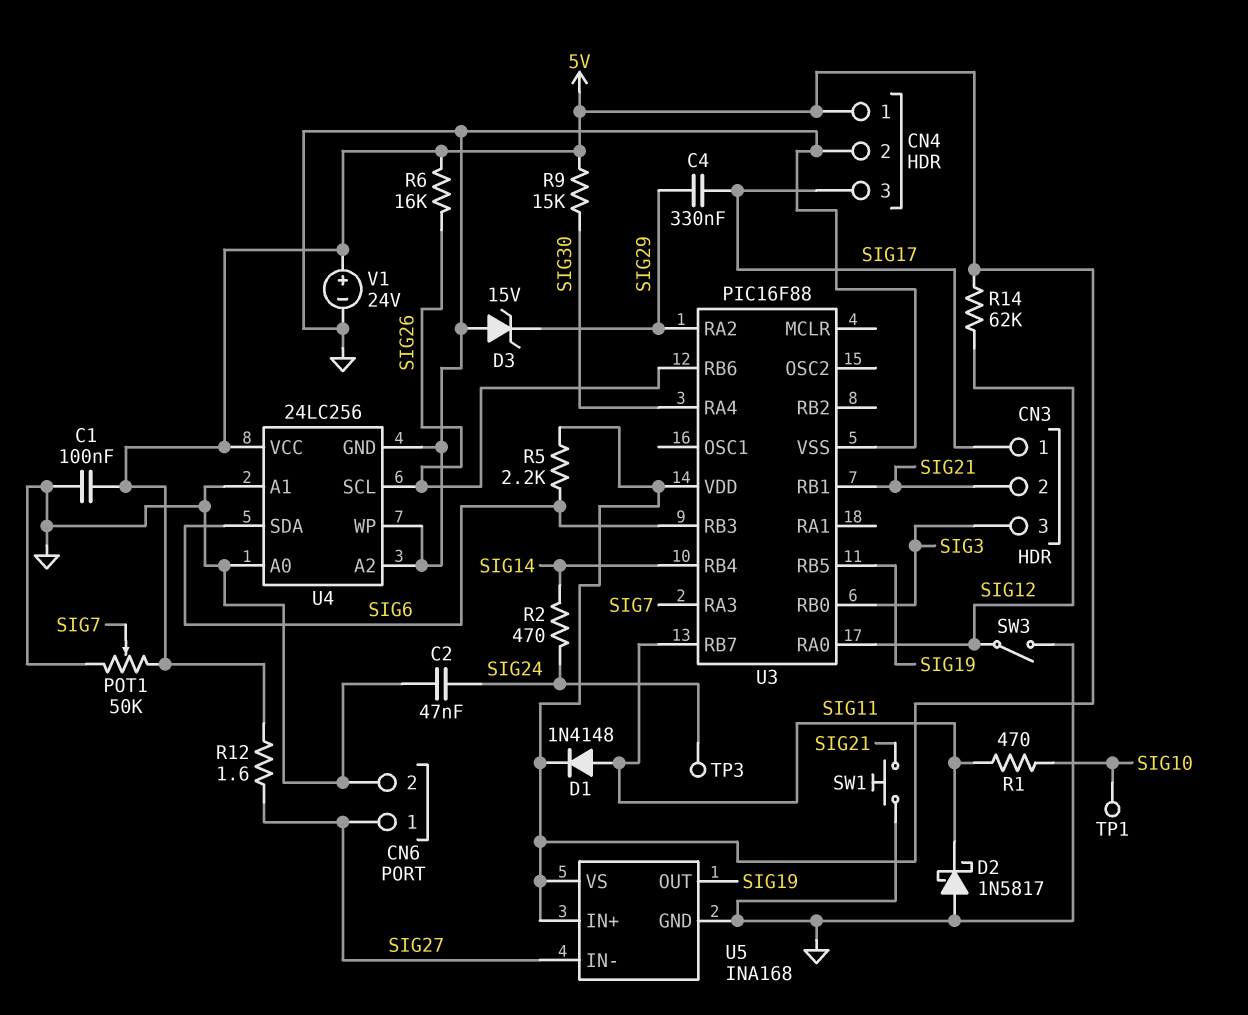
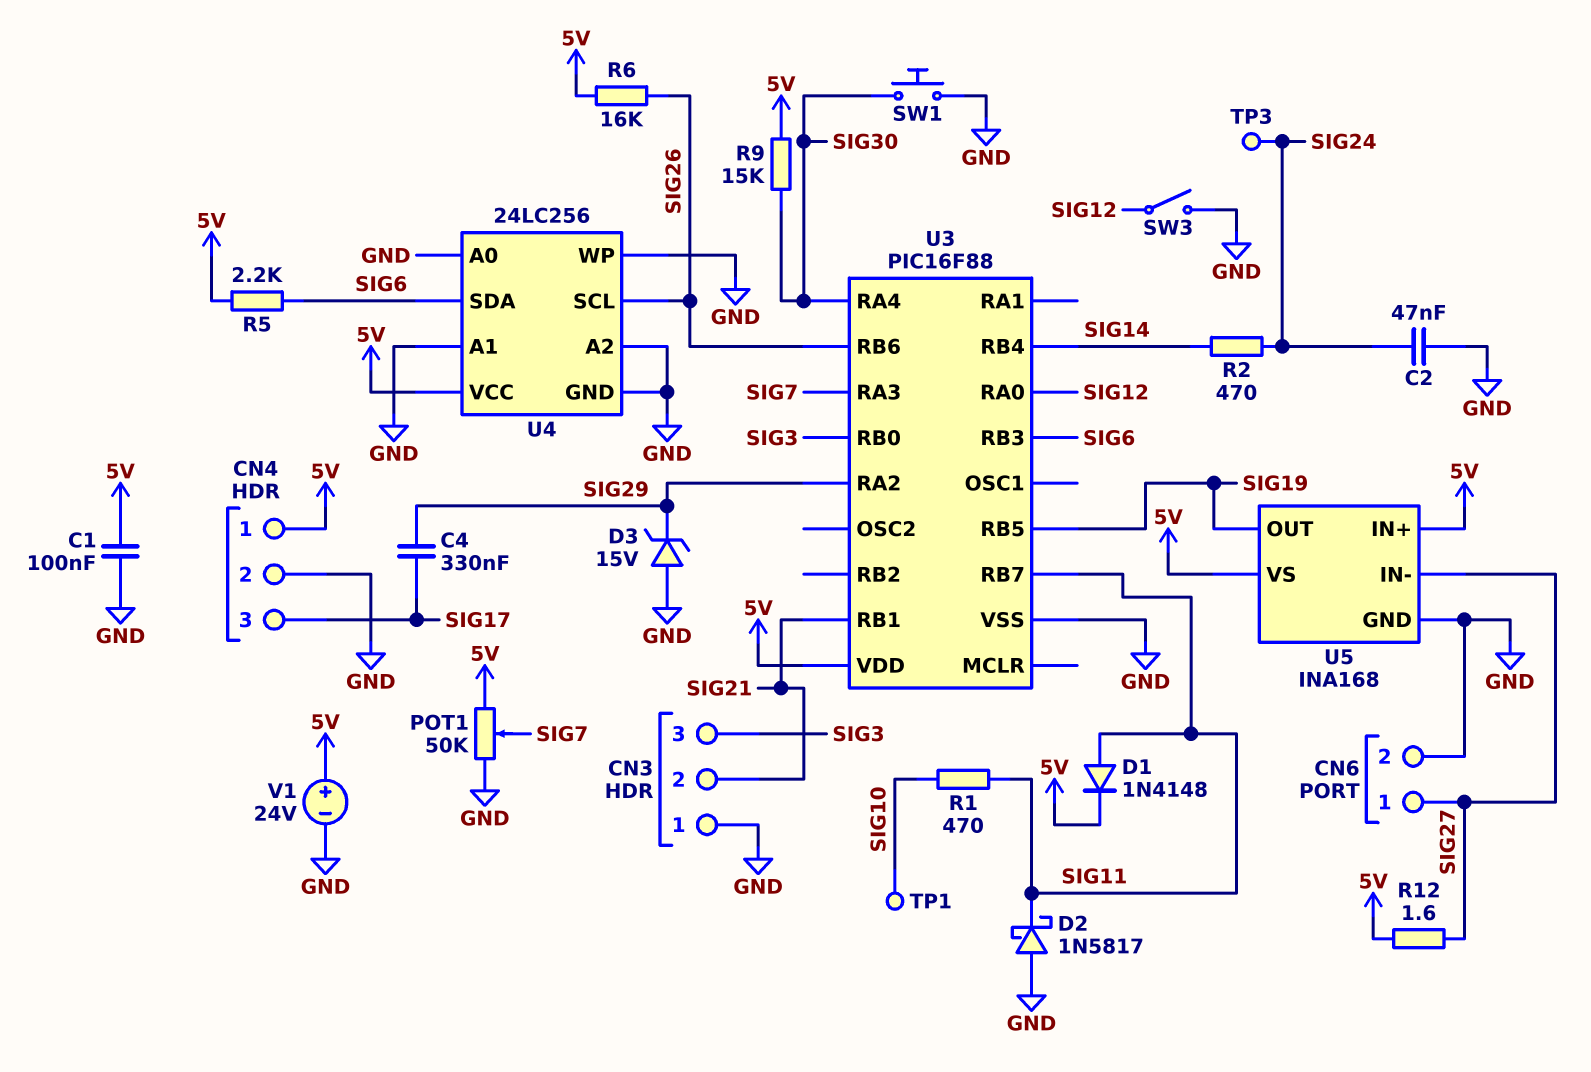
CN3 pin 1: SIG17 -> GND
R14: 62k (5V, SIG12) -> none
SW1: button (GND, SIG21) -> button (GND, SIG30)

